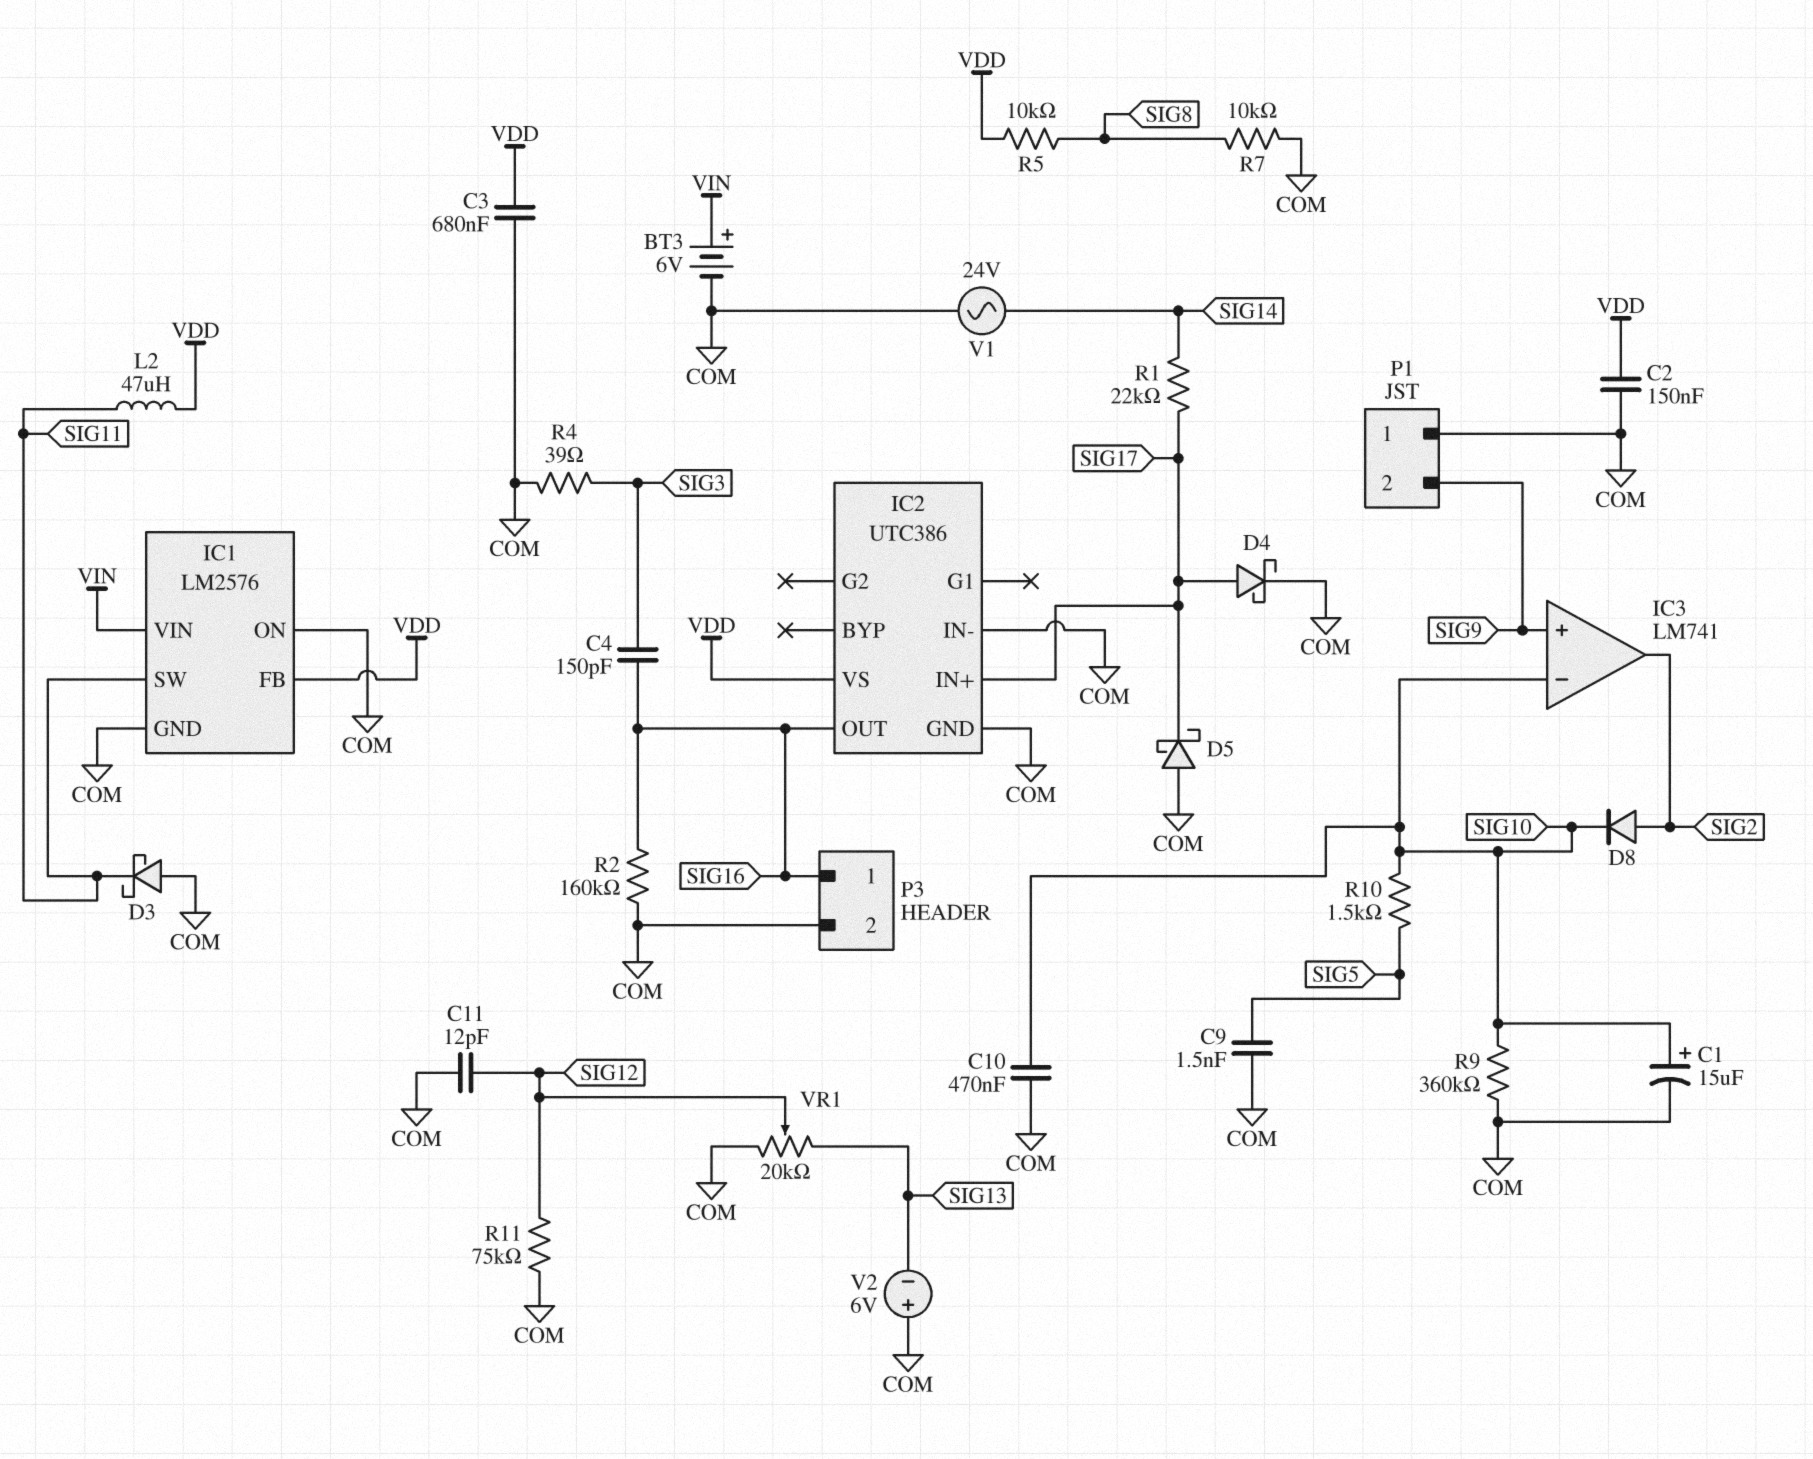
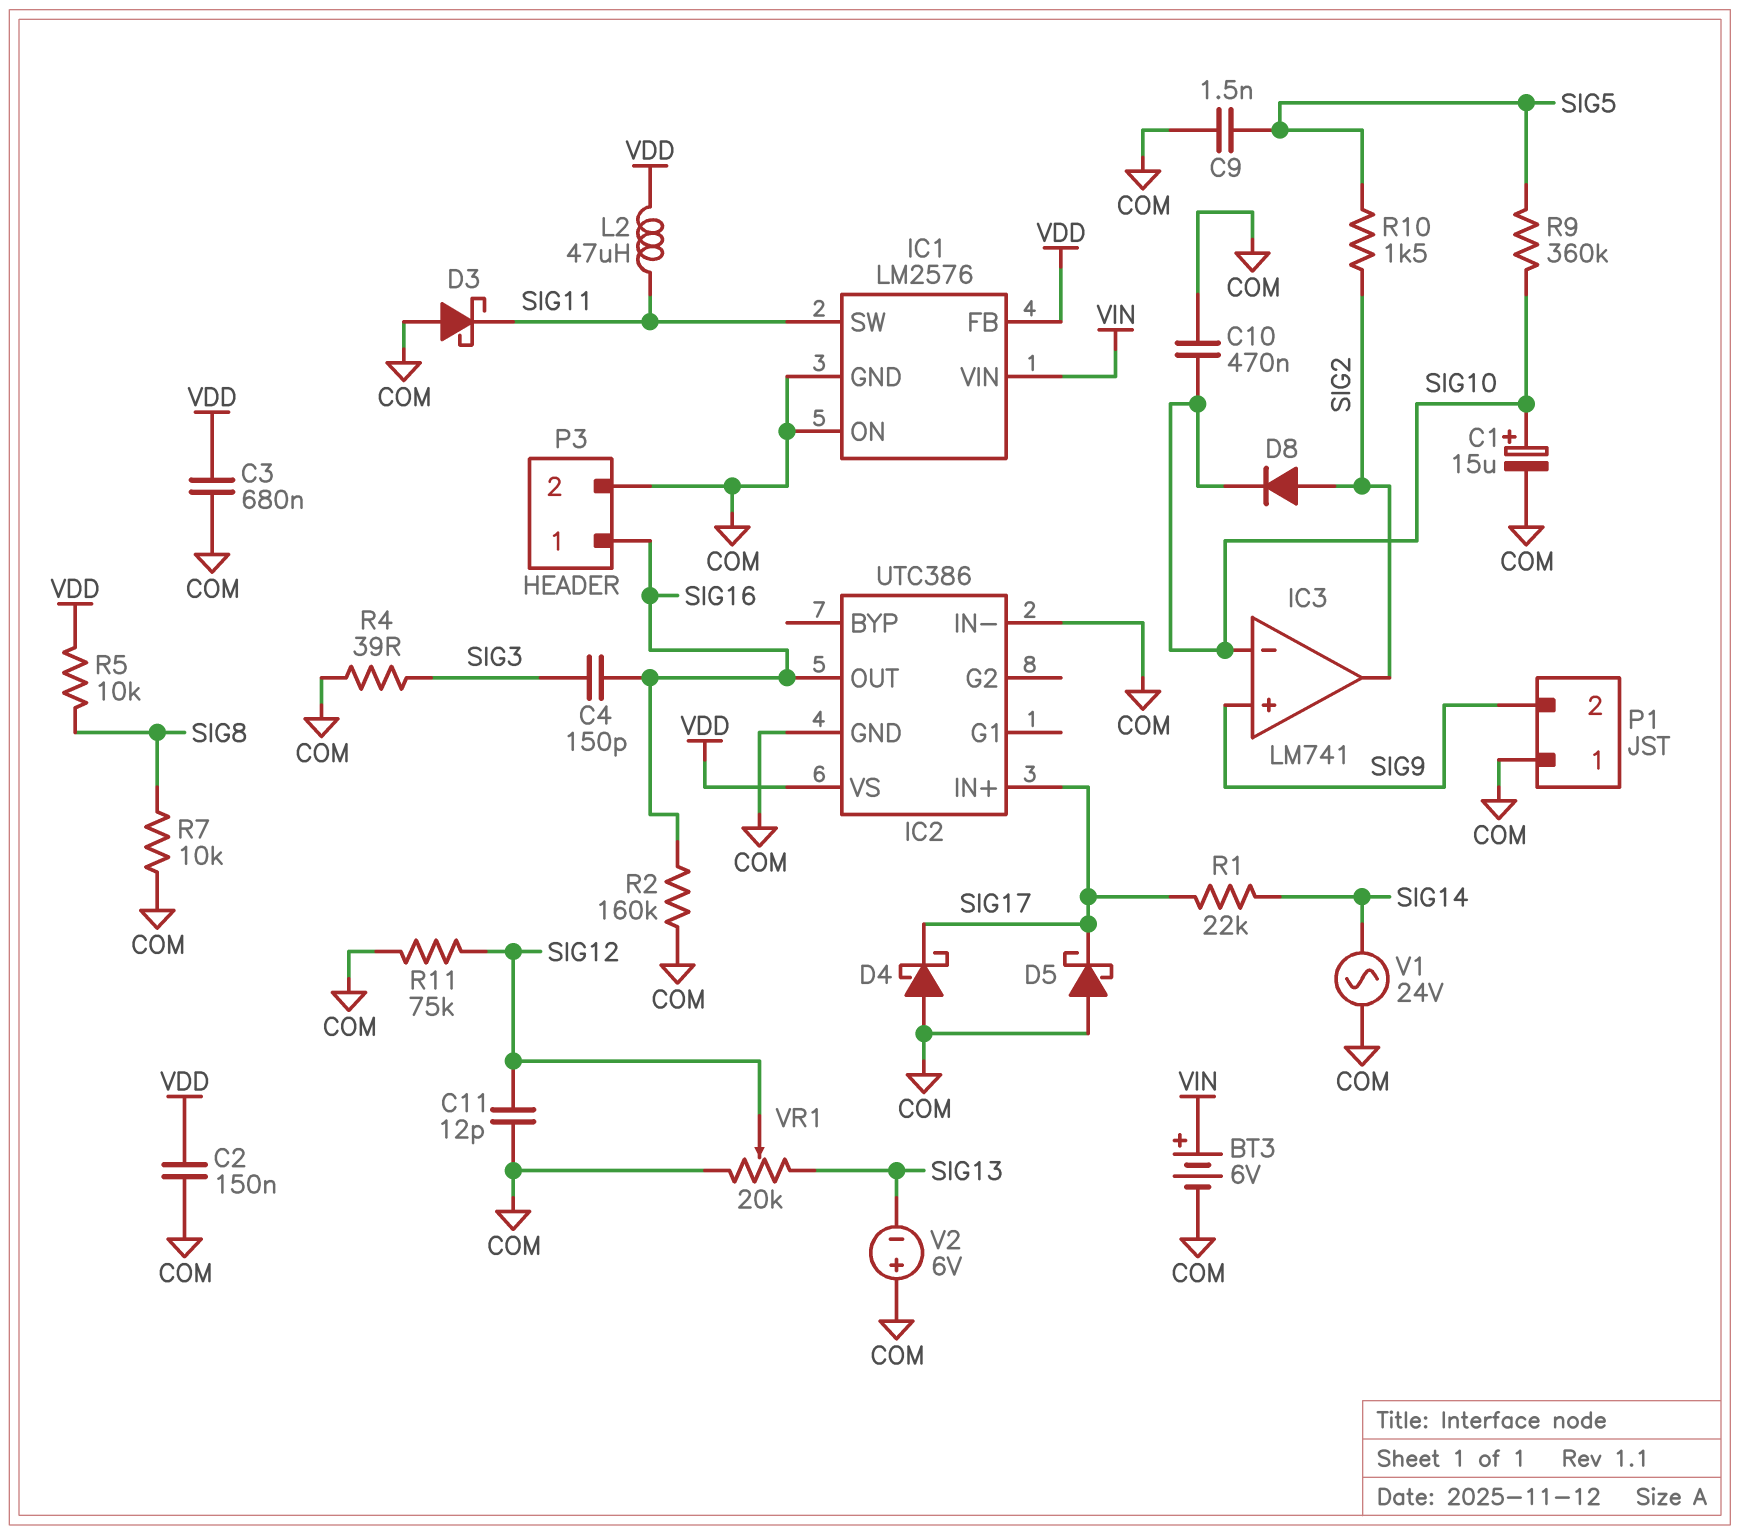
D4: schottky (A SIG17, K COM) -> schottky (A COM, K SIG17)
R9: 360k (COM, SIG10) -> 360k (SIG5, SIG10)
R10: 1.5k (SIG5, SIG10) -> 1.5k (SIG2, SIG5)

